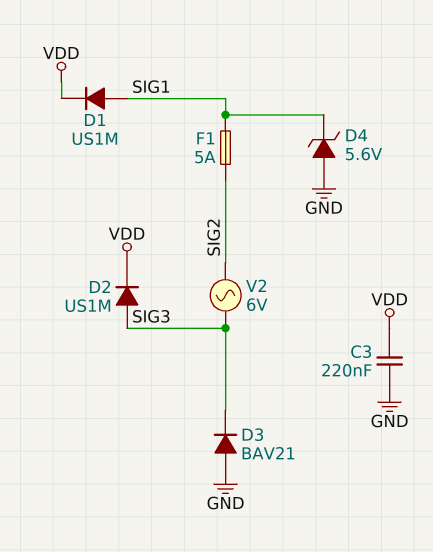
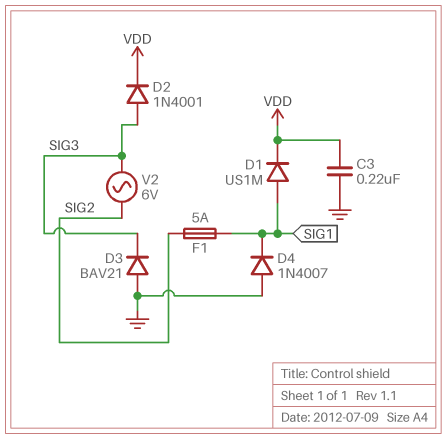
D2: diode US1M (A SIG3, K VDD) -> diode 1N4001 (A SIG3, K VDD)
D4: zener 5.6V (A GND, K SIG1) -> diode 1N4007 (A GND, K SIG1)

